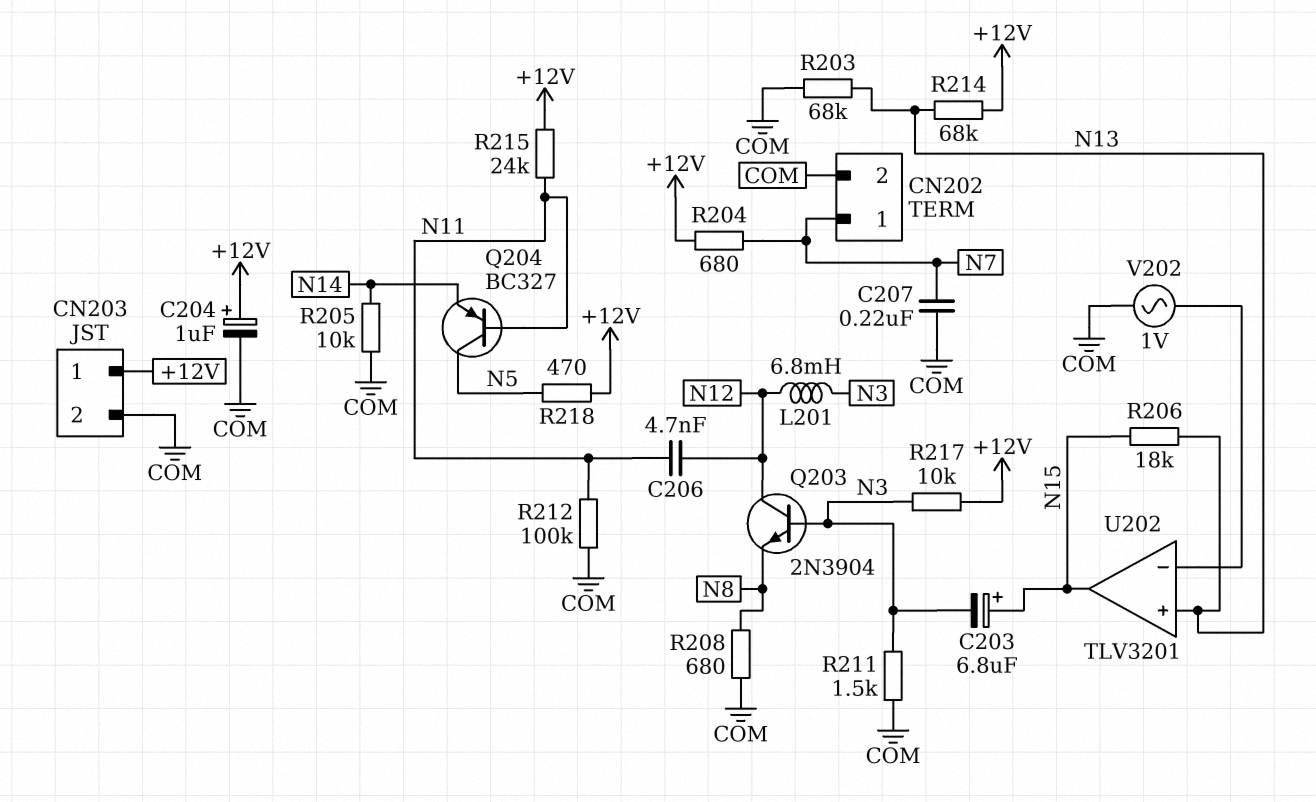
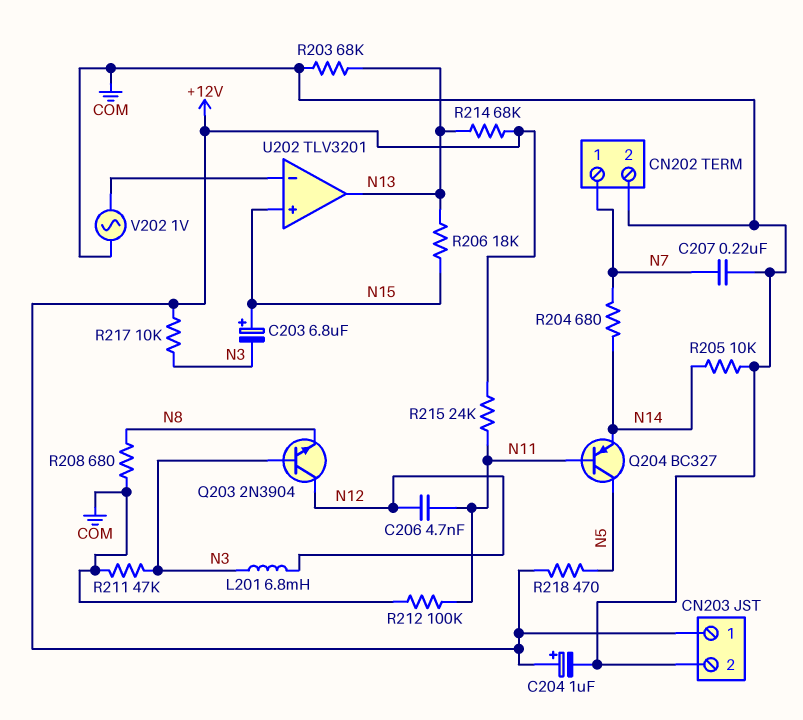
R204: 680 (+12V, N7) -> 680 (N7, N14)
R211: 1.5k (COM, N3) -> 47k (COM, N3)
U202 pin in+: N13 -> N15
U202 pin out: N15 -> N13

